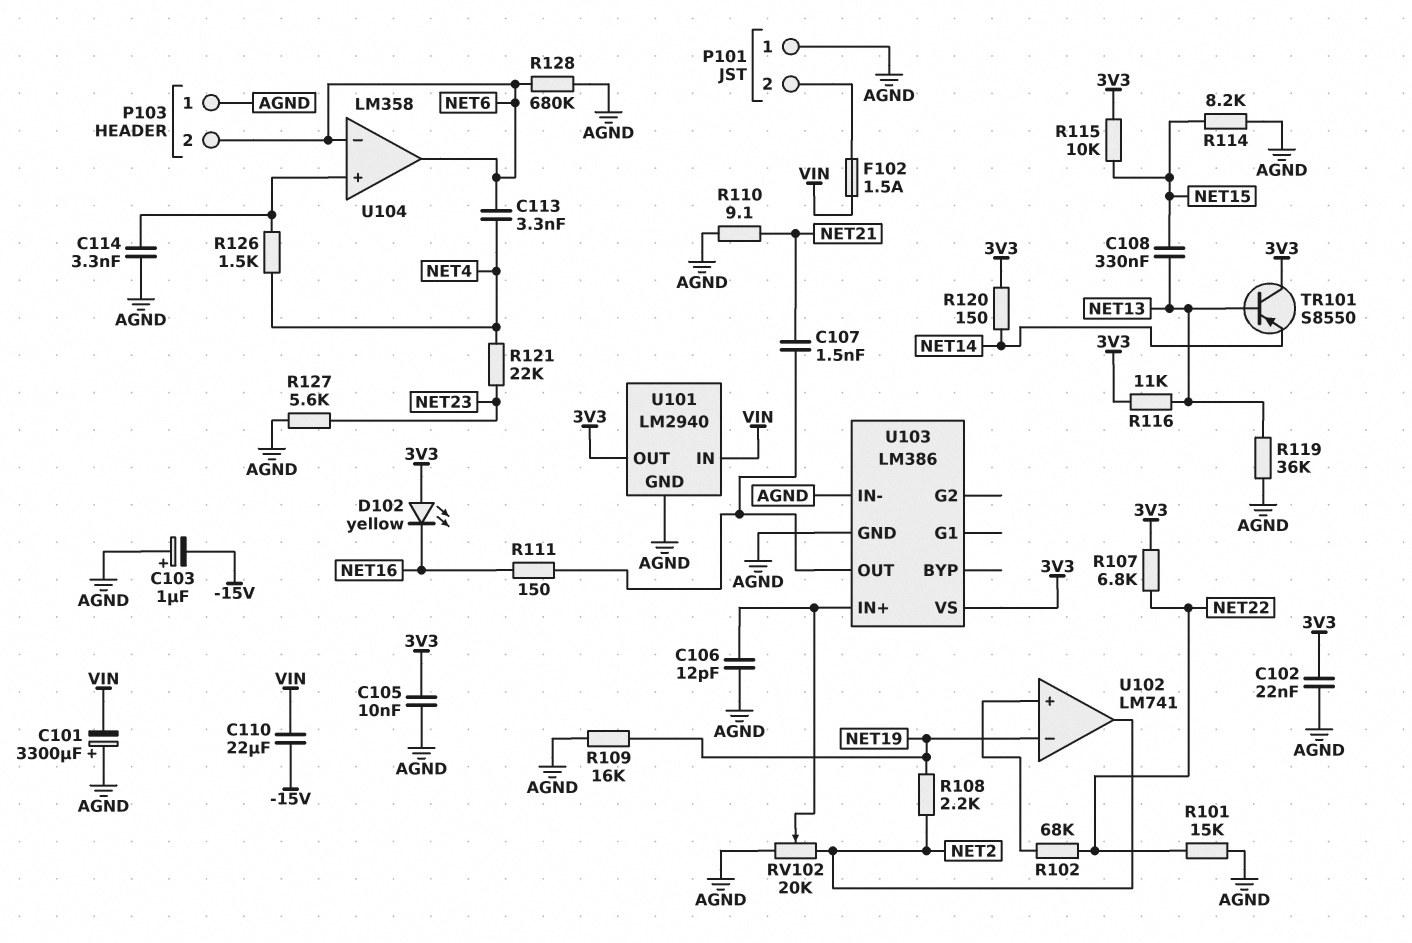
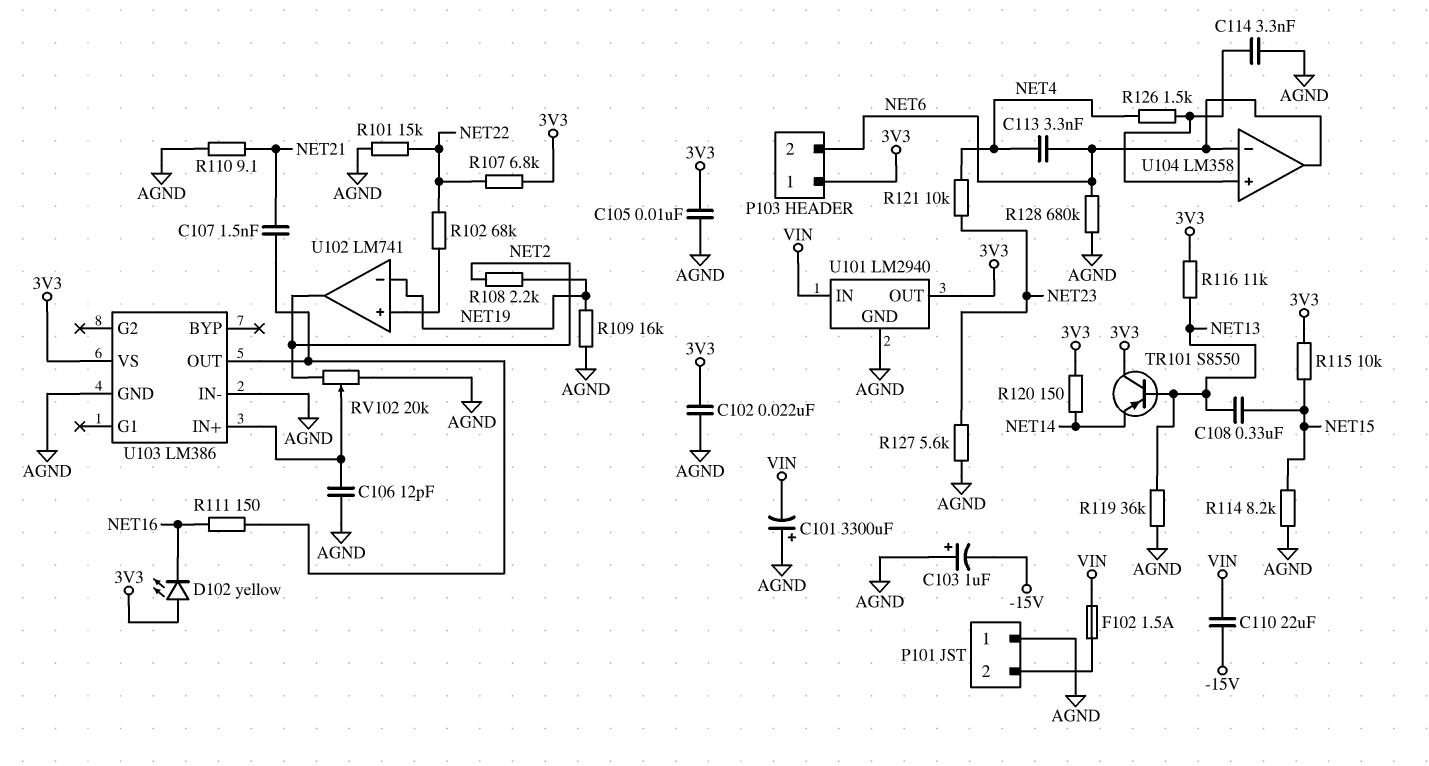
P103 pin 1: AGND -> 3V3
R121: 22k (NET4, NET23) -> 10k (NET4, NET23)

